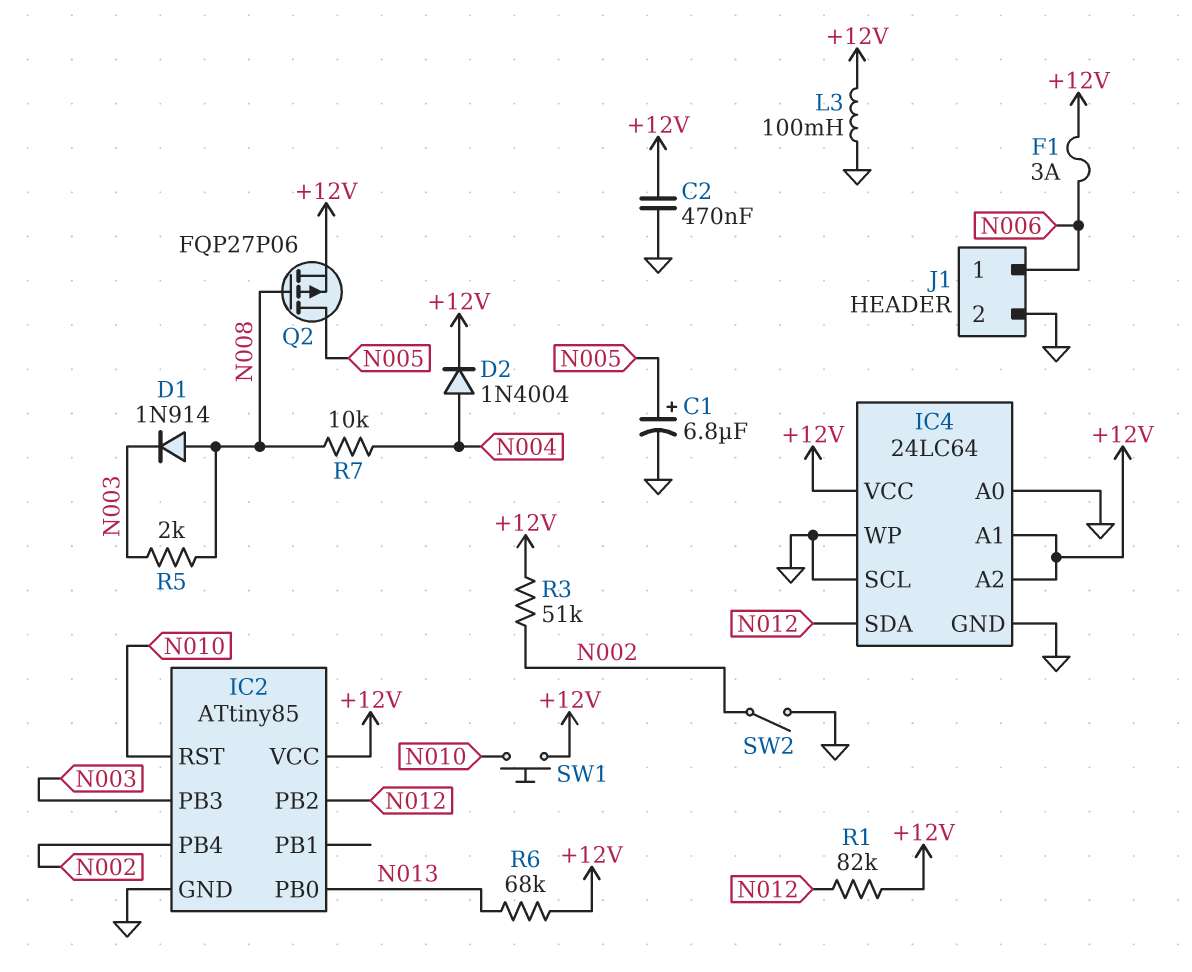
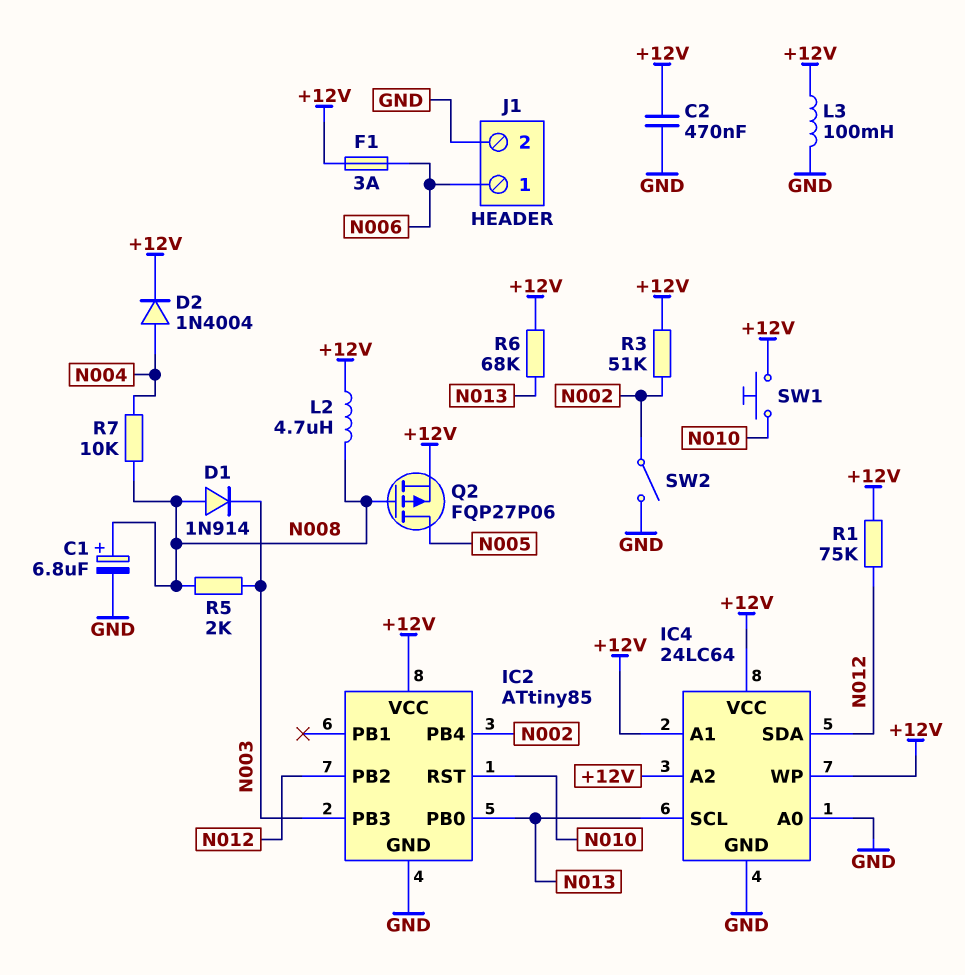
C1: 6.8uF (plus N005, minus GND) -> 6.8uF (plus N008, minus GND)
IC4 pin SCL: GND -> N013
IC4 pin WP: GND -> +12V
L2: none -> 4.7uH (+12V, N008)
R1: 82k (+12V, N012) -> 75k (+12V, N012)

